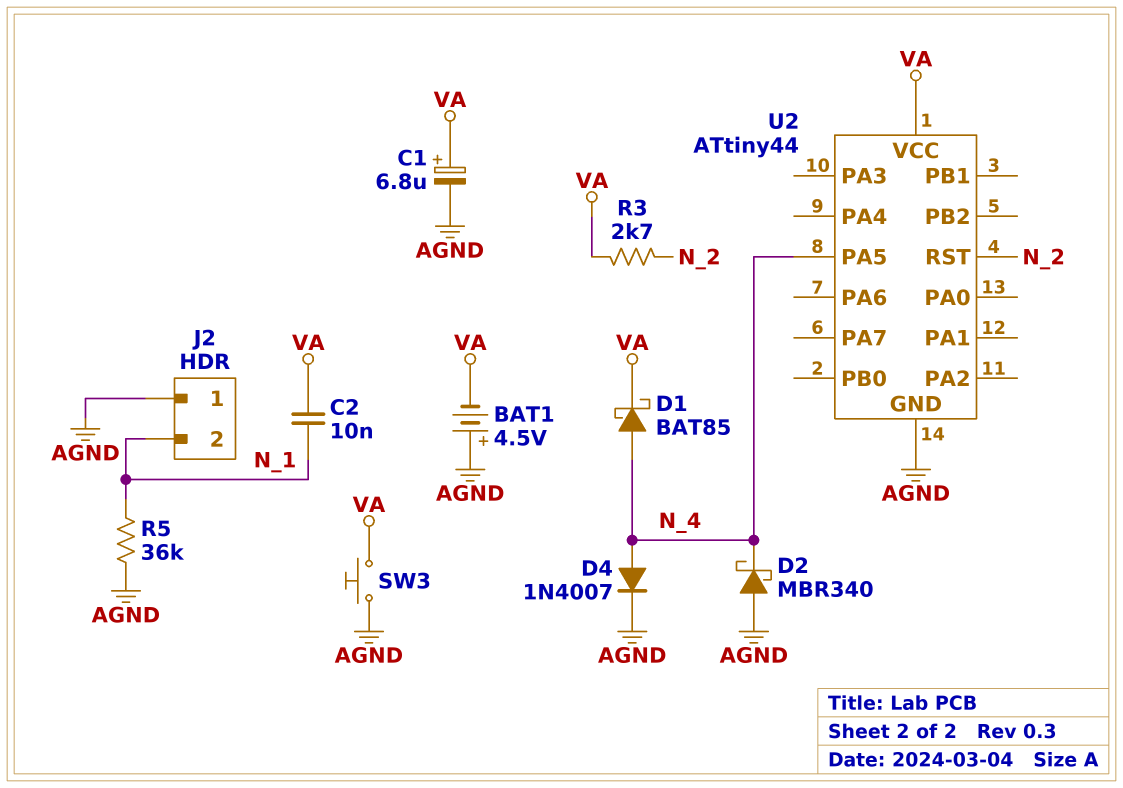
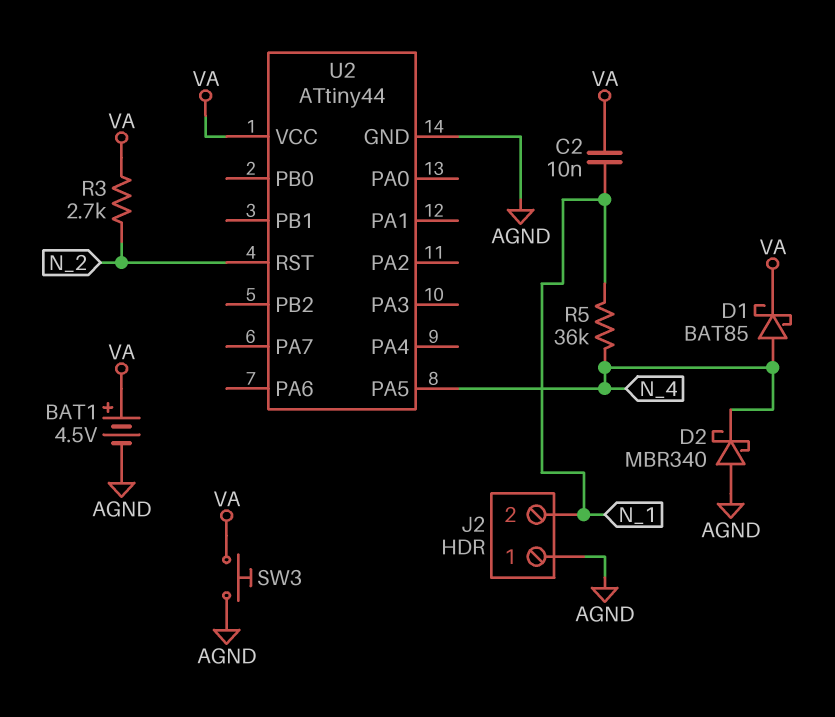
BAT1: 4.5V (plus AGND, minus VA) -> 4.5V (plus VA, minus AGND)
C1: 6.8uF (plus VA, minus AGND) -> none
D4: diode 1N4007 (A N_4, K AGND) -> none
R5: 36k (AGND, N_1) -> 36k (N_1, N_4)

